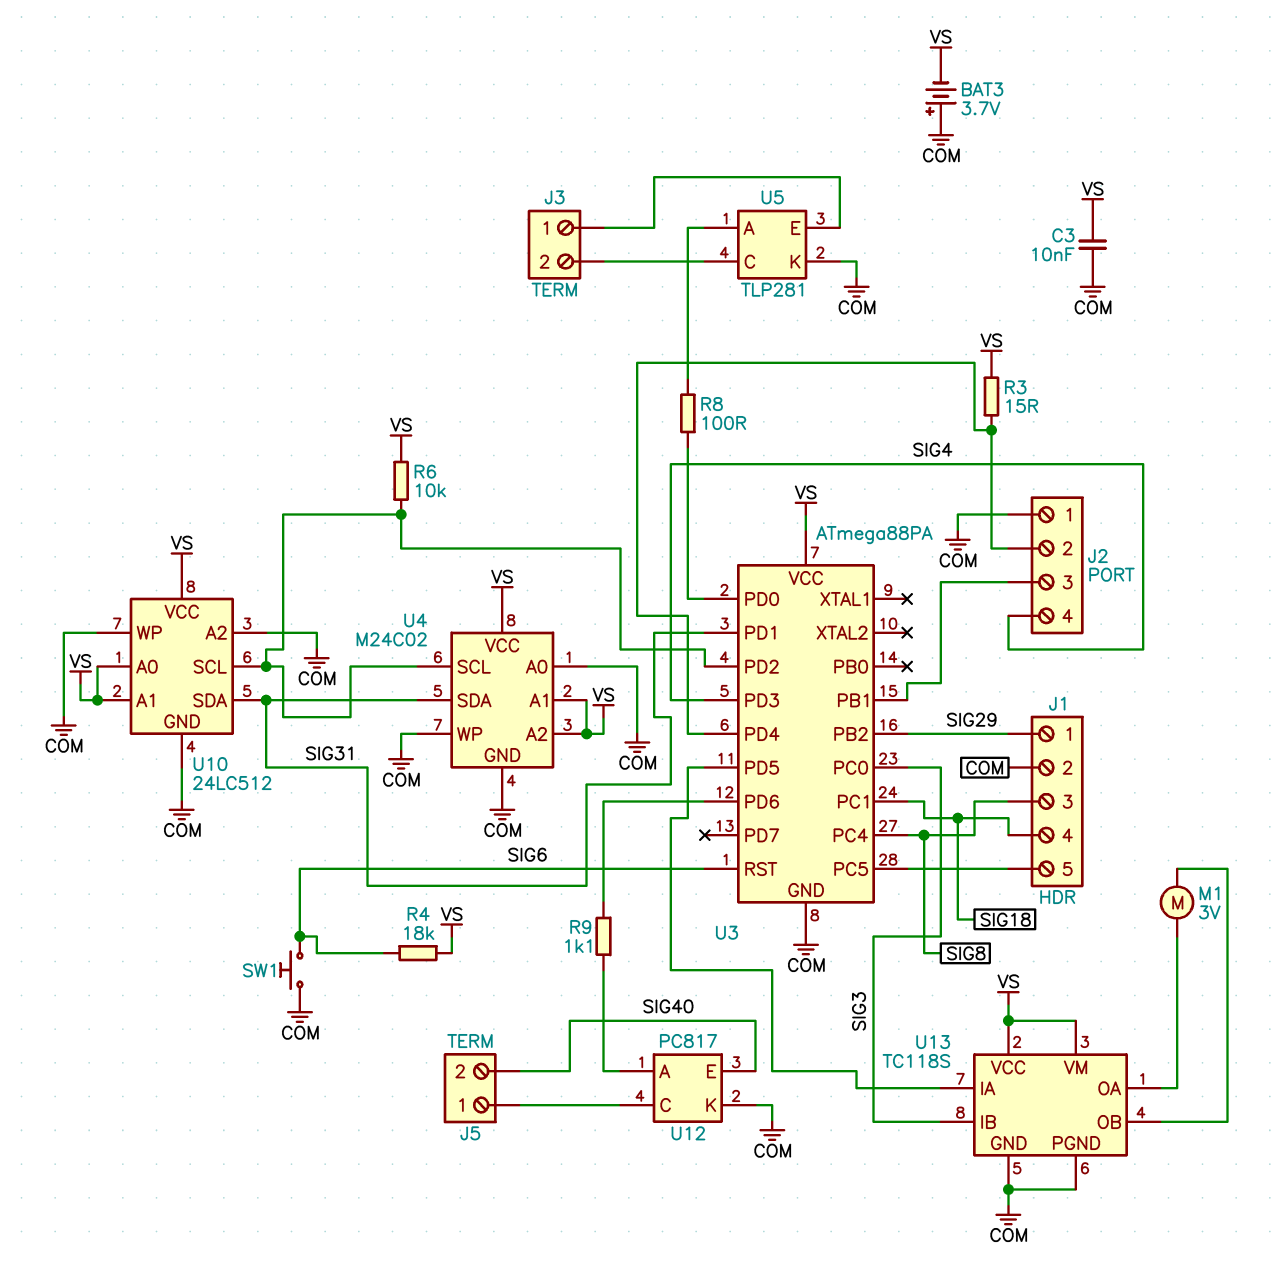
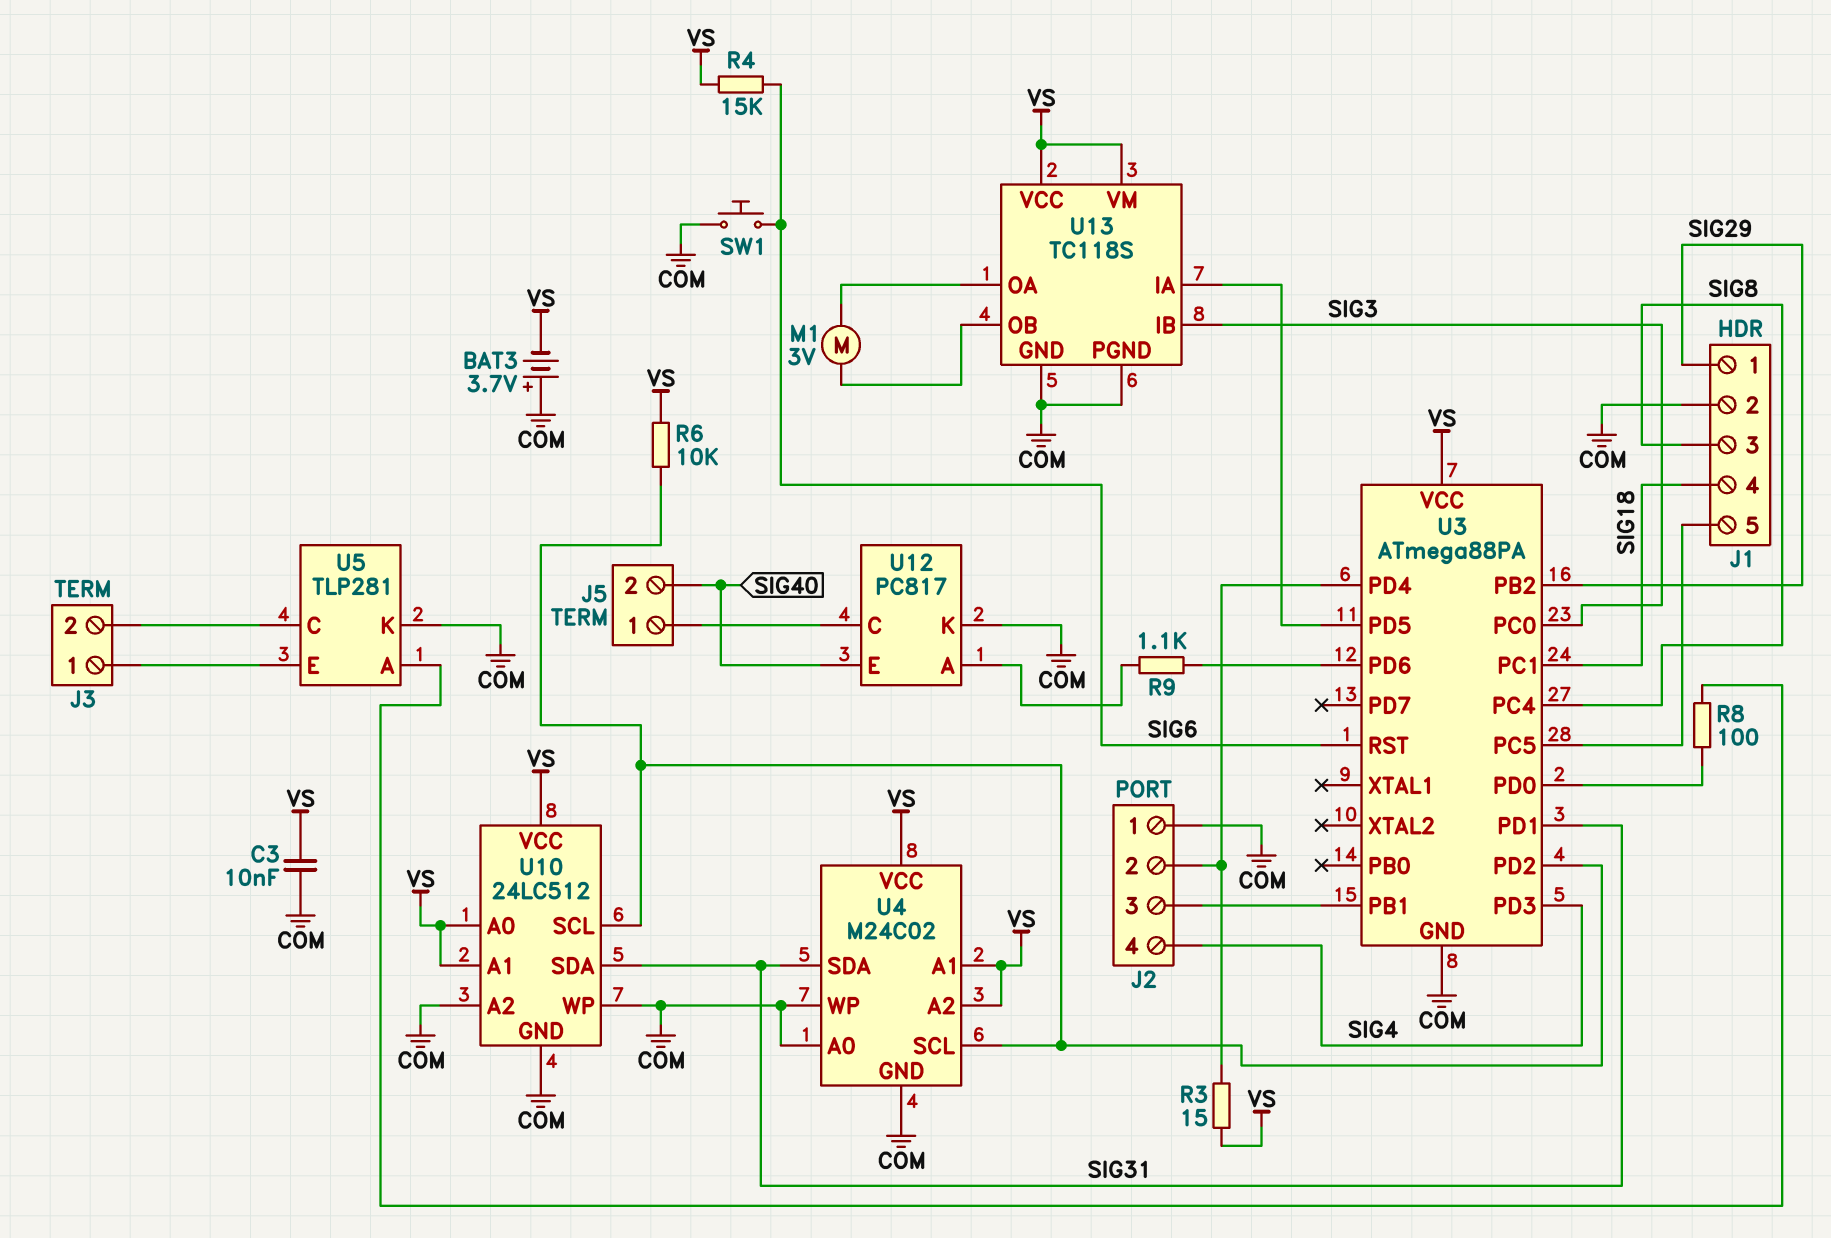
R4: 18k (SIG6, VS) -> 15k (SIG6, VS)

